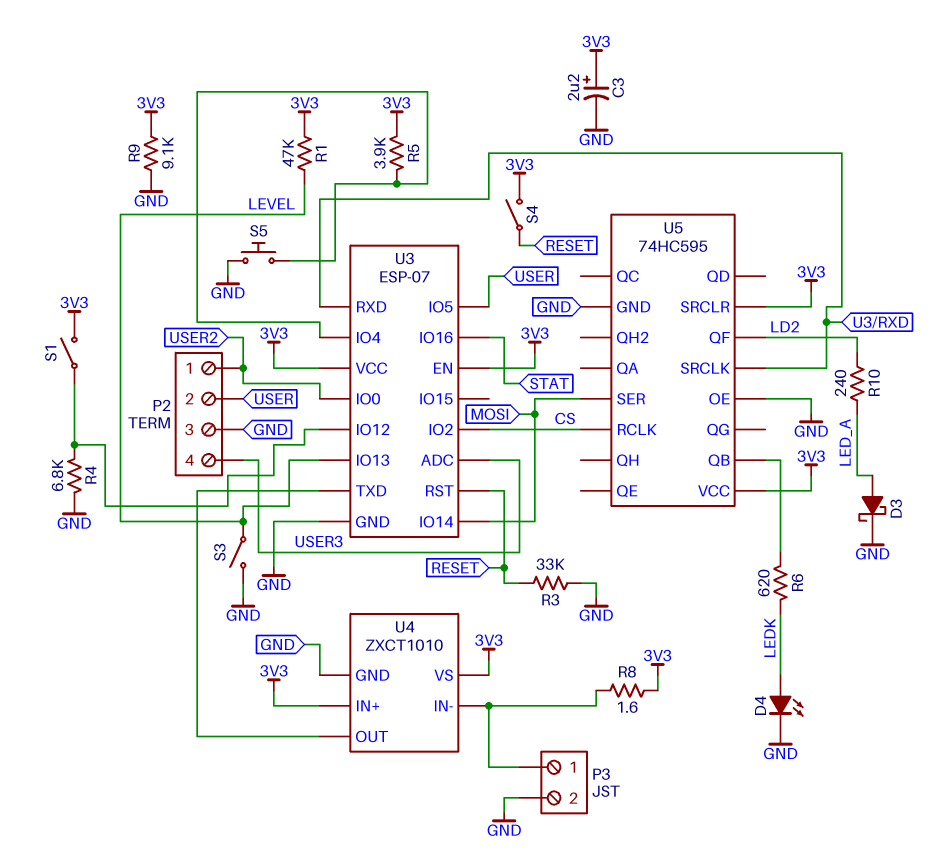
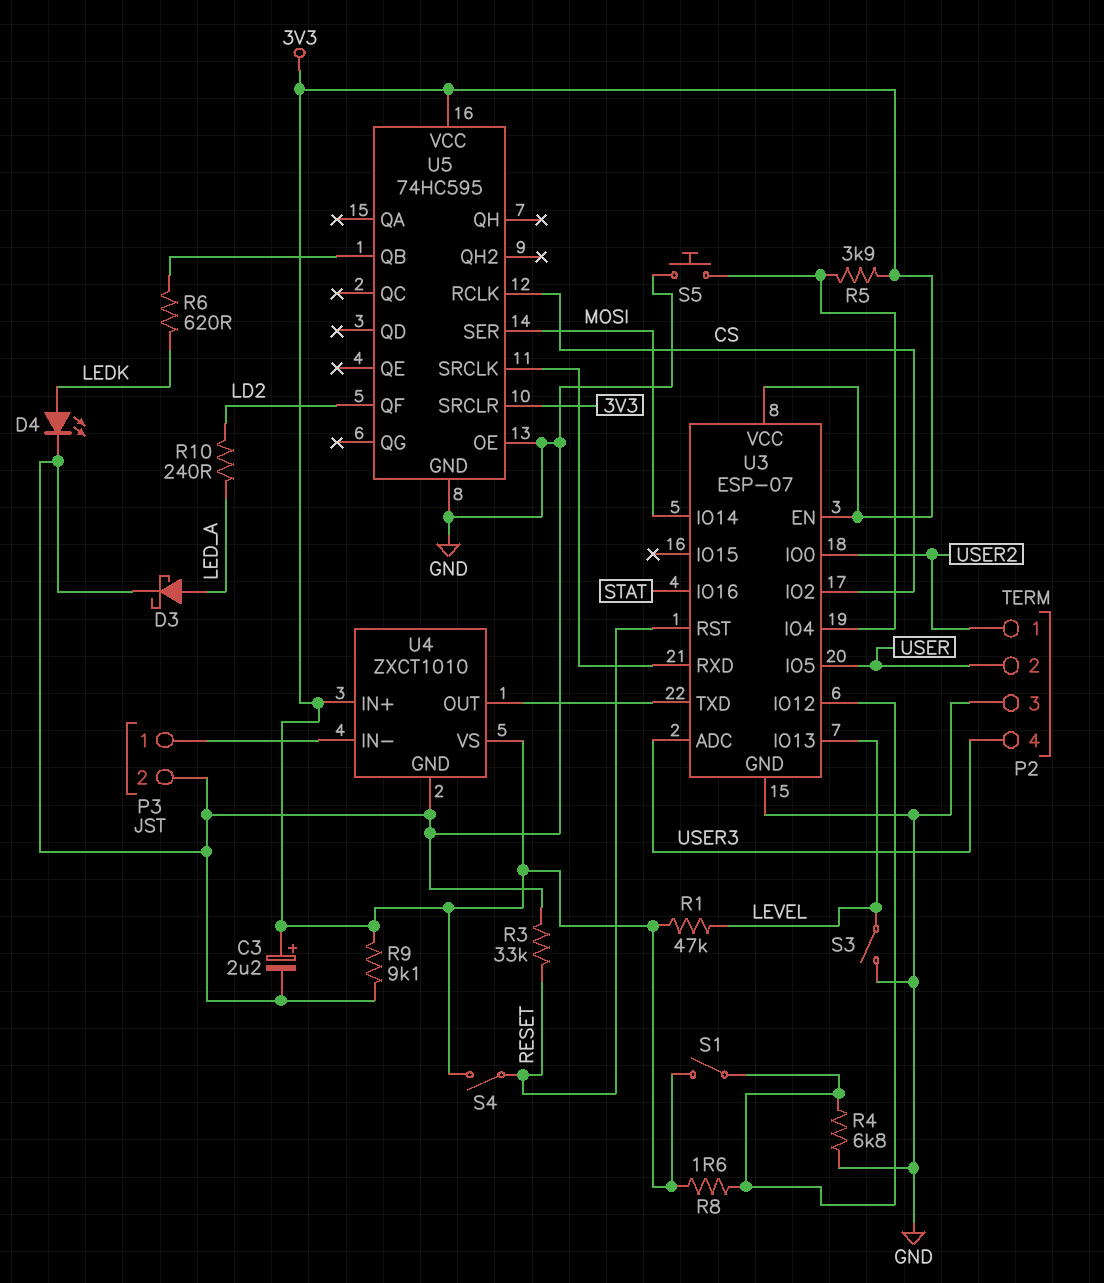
R8: 1.6 (3V3, P3/1) -> 1.6 (3V3, U3/IO12)

